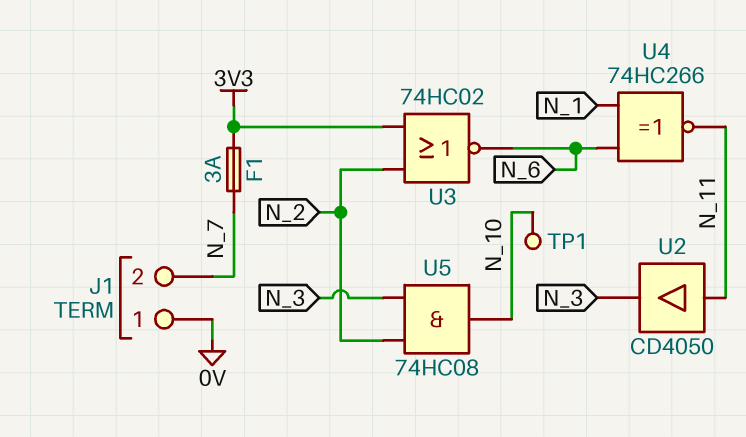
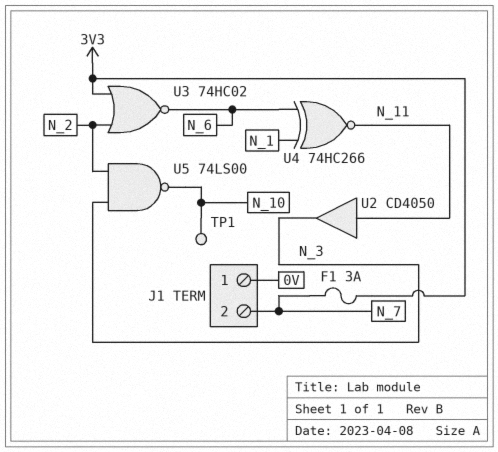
U5: AND 74HC08 (in N_2, in N_3, out N_10) -> NAND 74LS00 (in N_2, in N_3, out N_10)

